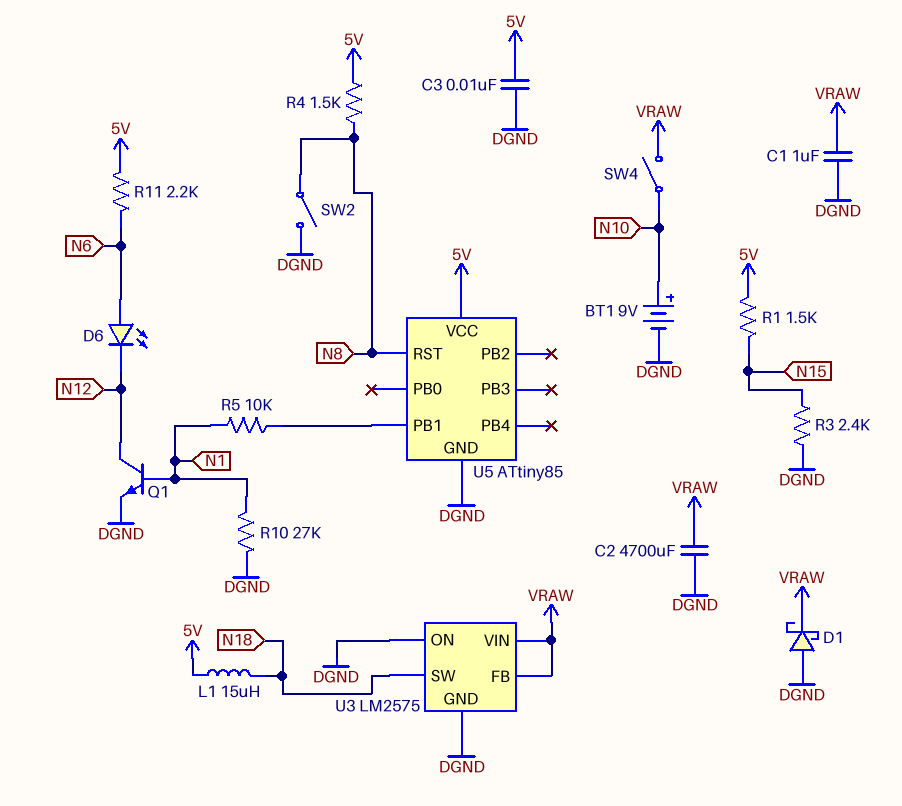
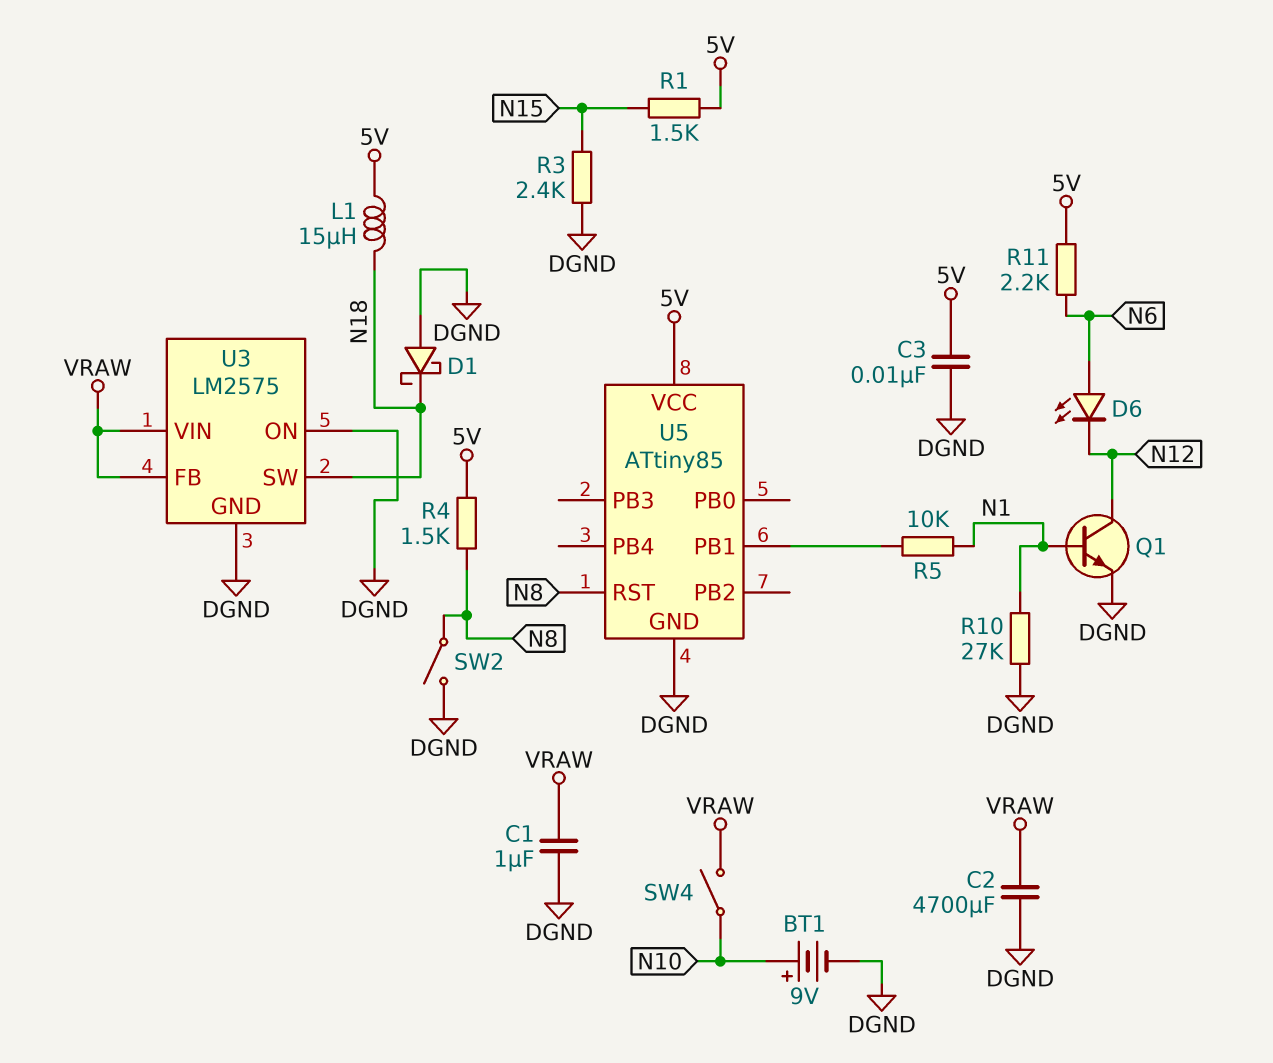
D1: schottky (A DGND, K VRAW) -> schottky (A DGND, K N18)

